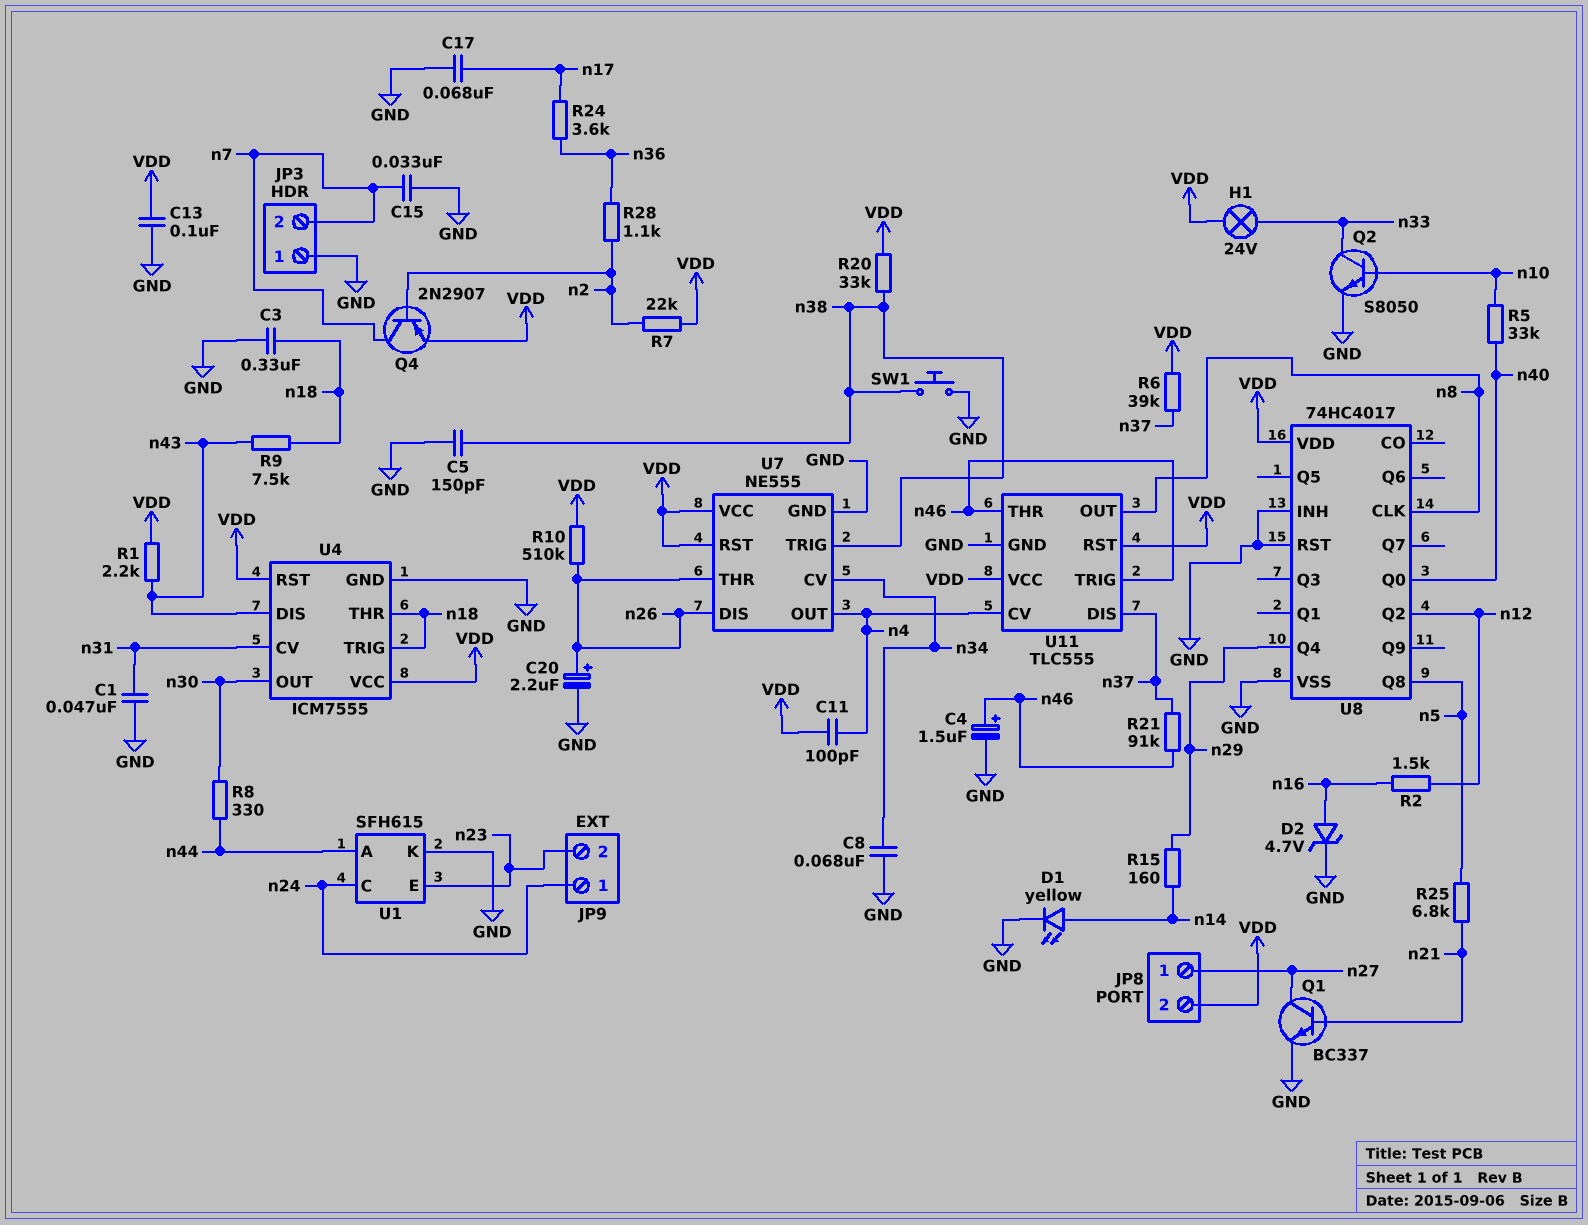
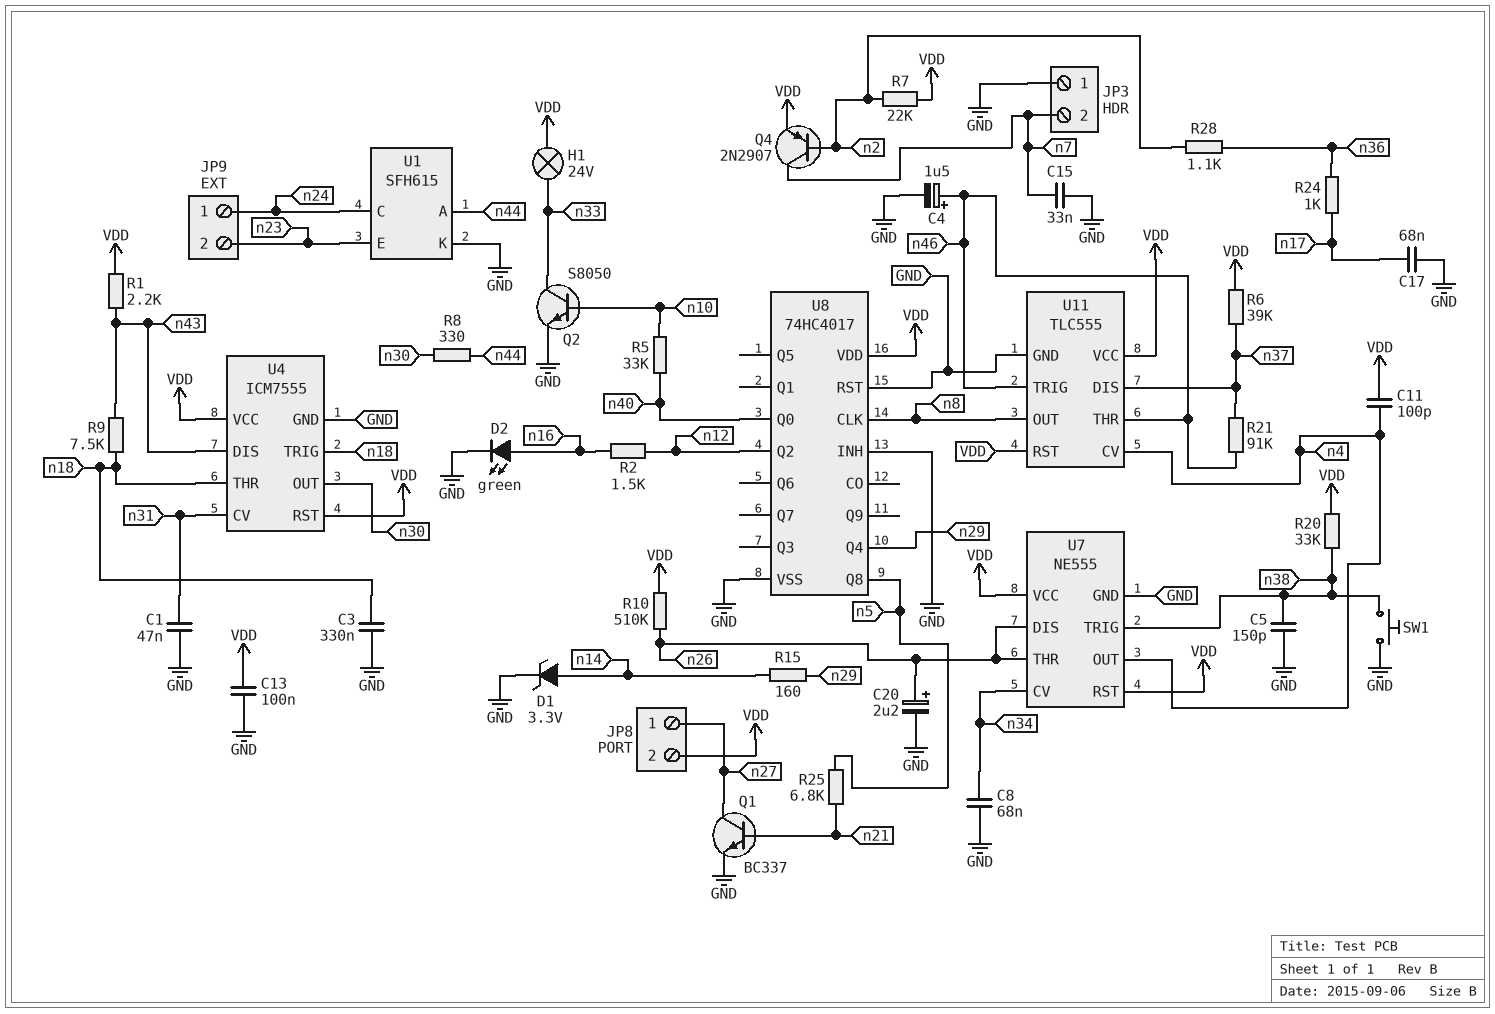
D1: LED yellow (A n14, K GND) -> zener 3.3V (A n14, K GND)
D2: zener 4.7V (A n16, K GND) -> LED green (A n16, K GND)
R24: 3.6k (n17, n36) -> 1k (n17, n36)

